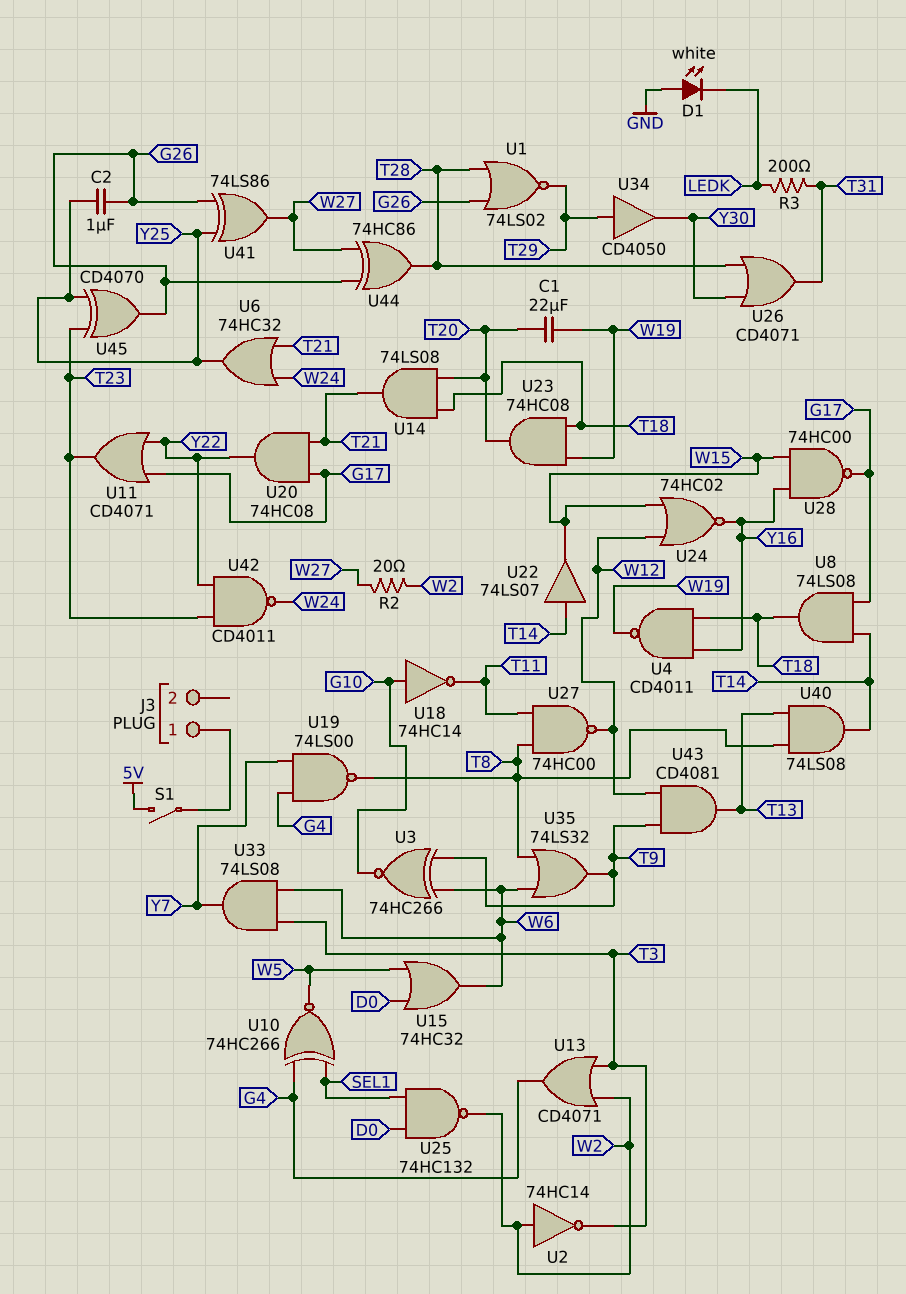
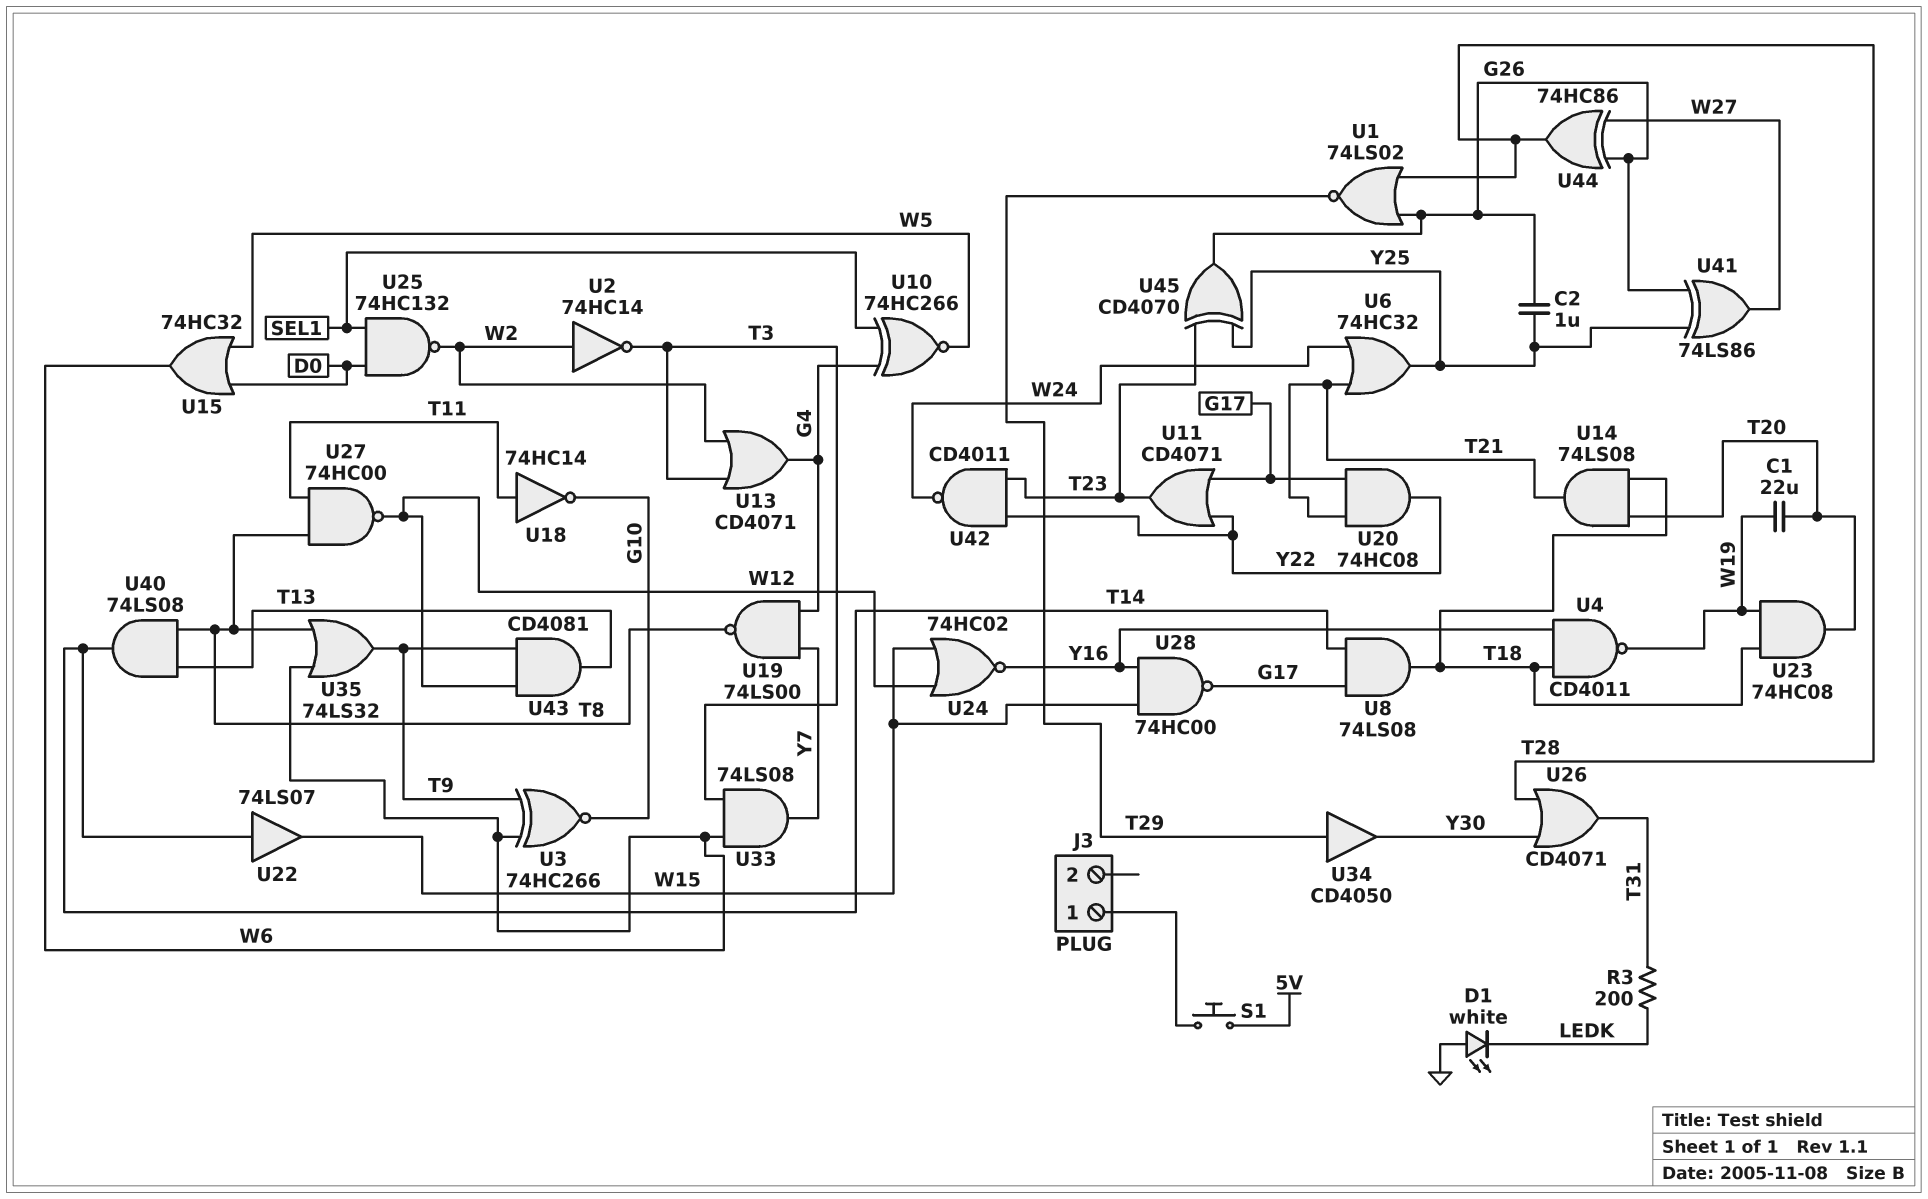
R2: 20 (W2, W27) -> none
S1: switch (5V, J3/1) -> button (5V, J3/1)
U18: NOT 74HC14 (in G10, out T11) -> NOT 74HC14 (in T11, out G10)

